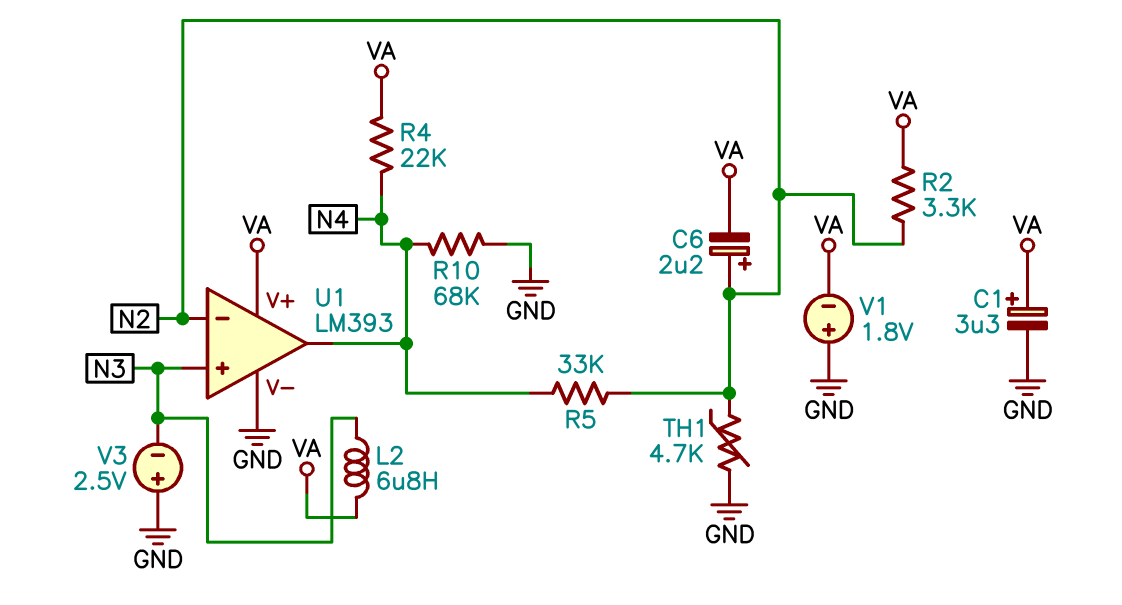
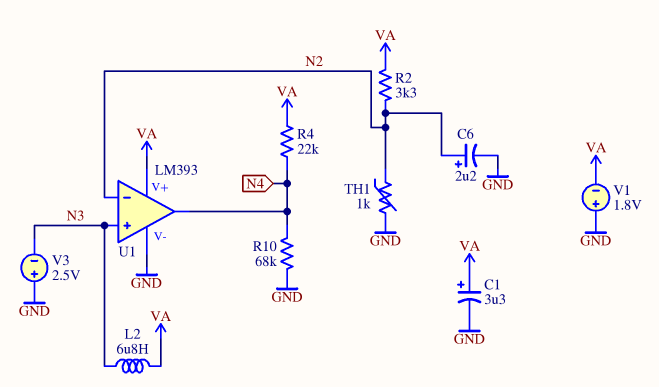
C6: 2.2uF (plus N2, minus VA) -> 2.2uF (plus N2, minus GND)
R5: 33k (N2, N4) -> none
TH1: 4.7k (GND, N2) -> 1k (GND, N2)

